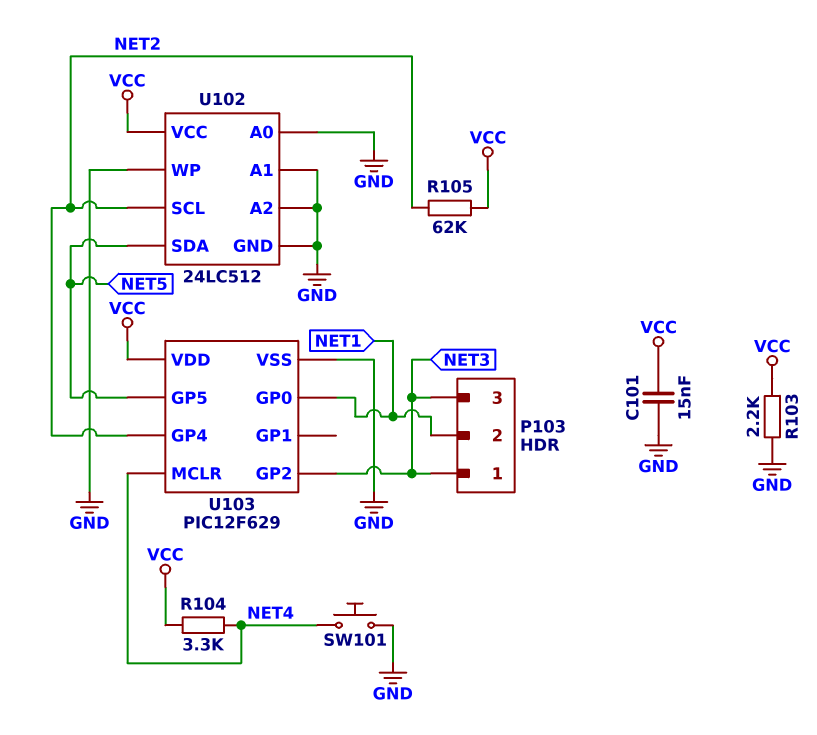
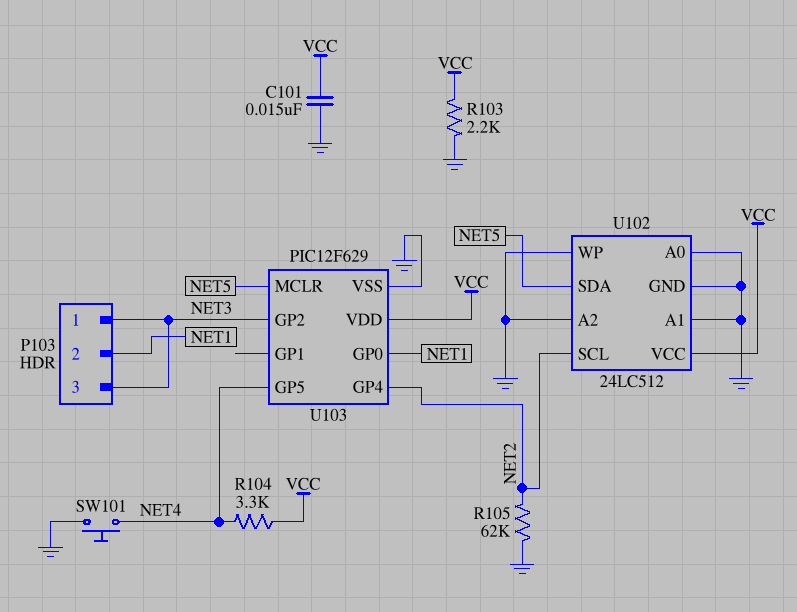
R105: 62k (NET2, VCC) -> 62k (GND, NET2)
U103 pin GP5: NET5 -> NET4
U103 pin MCLR: NET4 -> NET5

